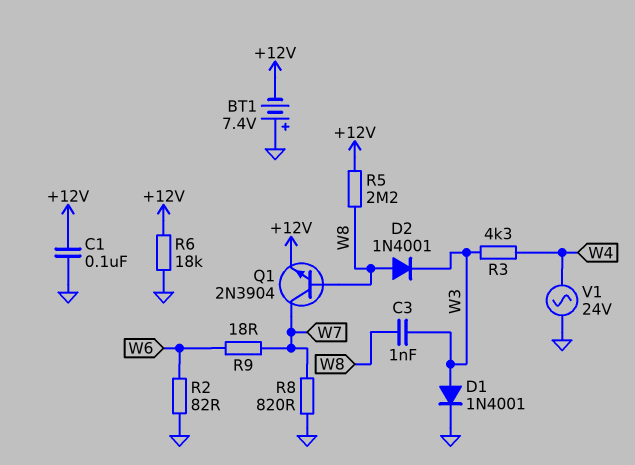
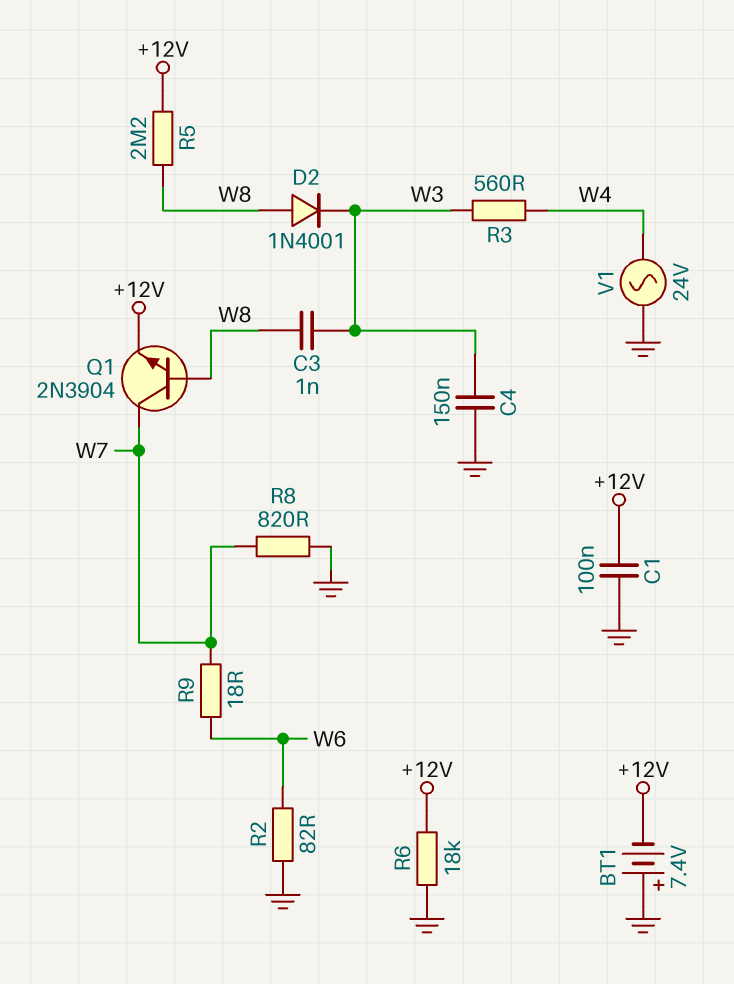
C4: none -> 150nF (GND, W3)
D1: diode 1N4001 (A W3, K GND) -> none
R3: 4.3k (W3, W4) -> 560 (W3, W4)

